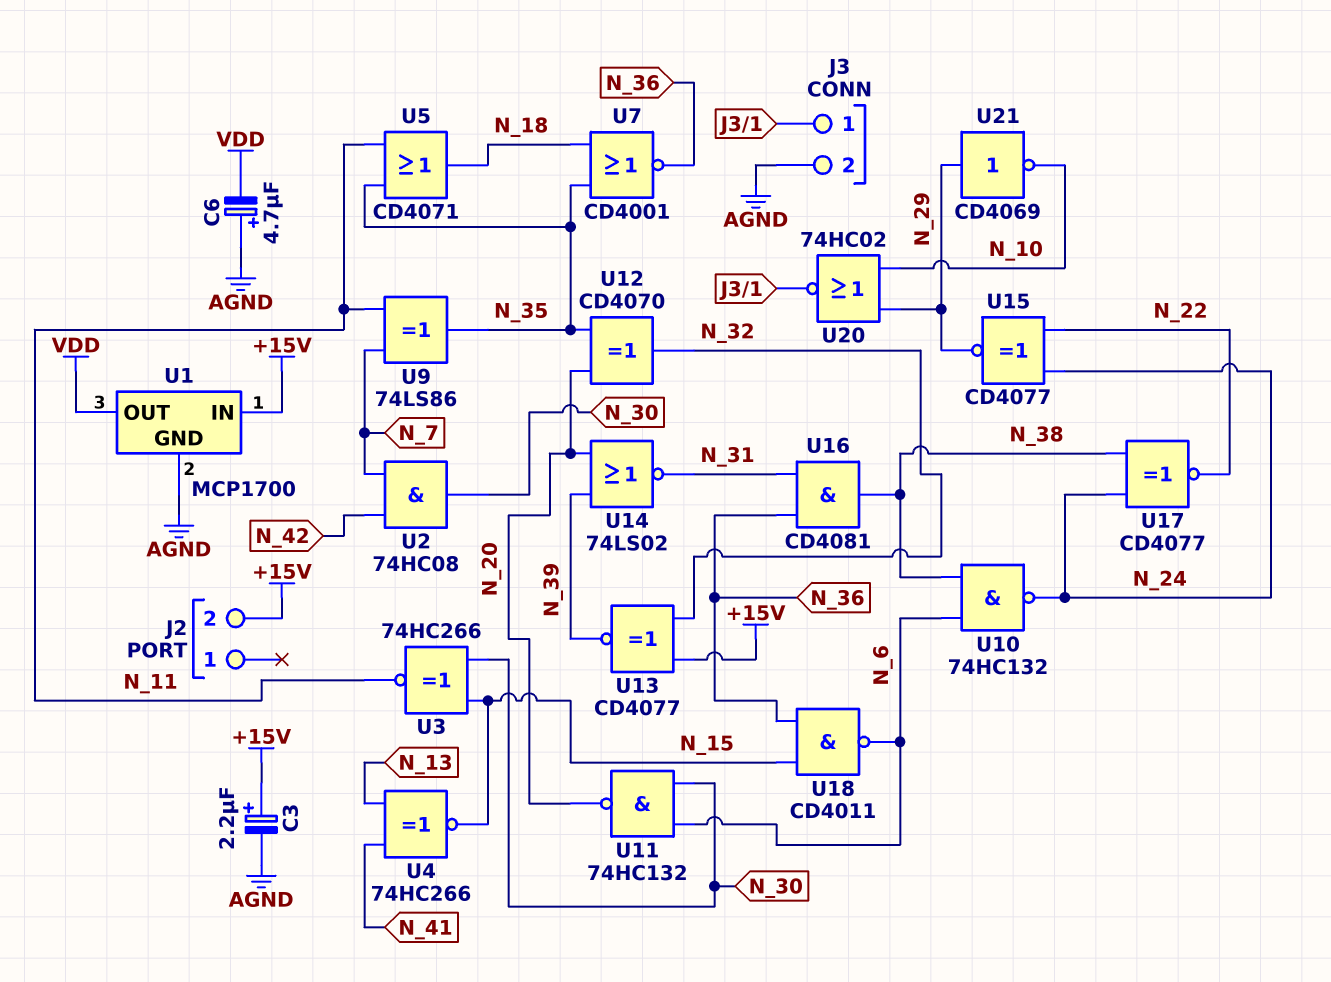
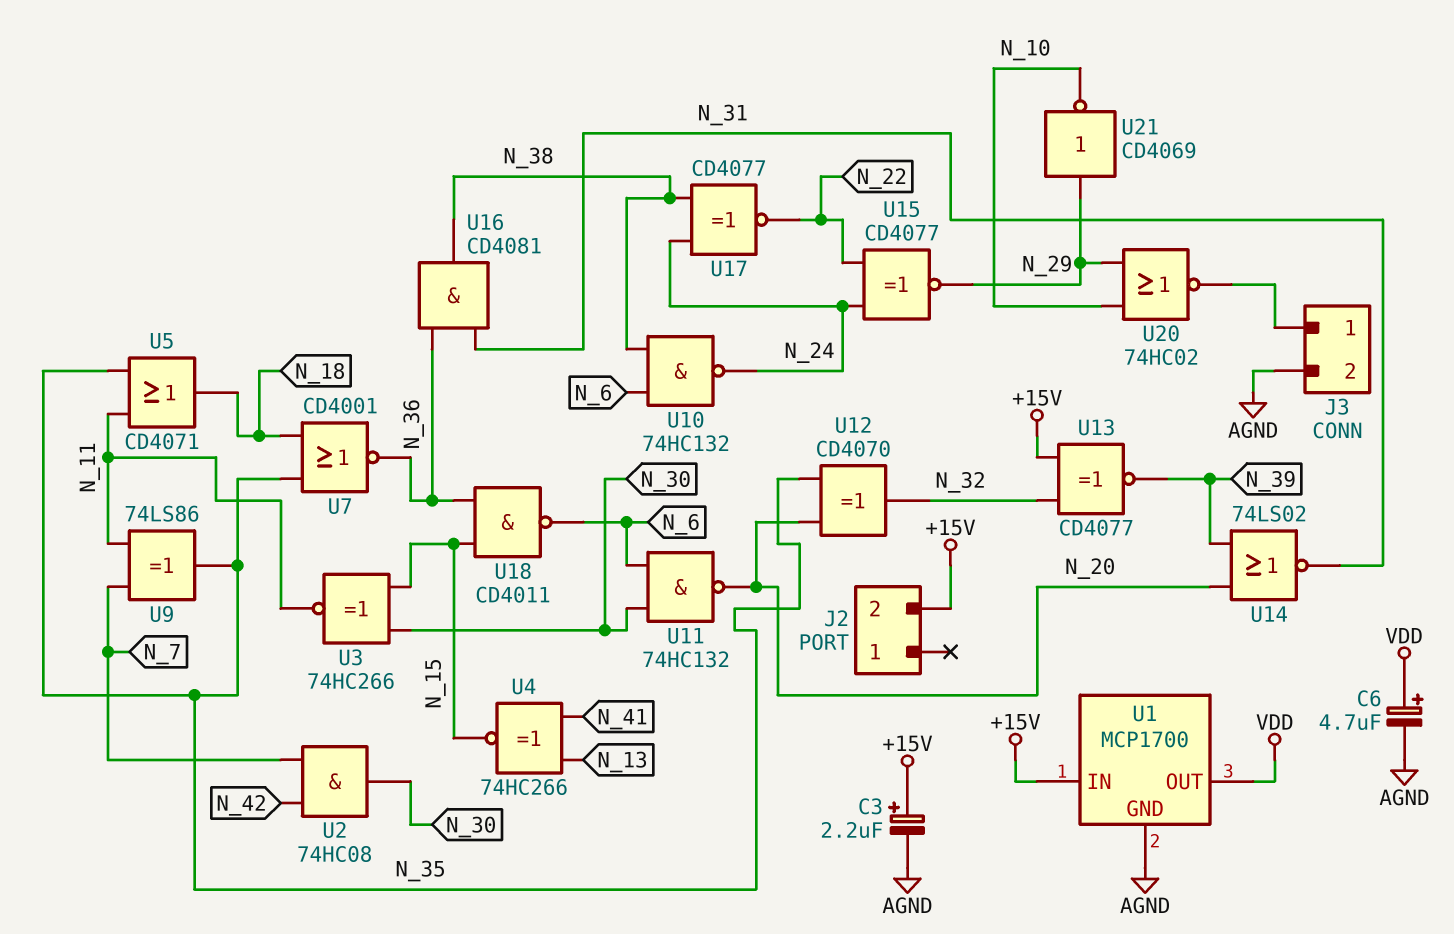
C6: 4.7uF (plus AGND, minus VDD) -> 4.7uF (plus VDD, minus AGND)

